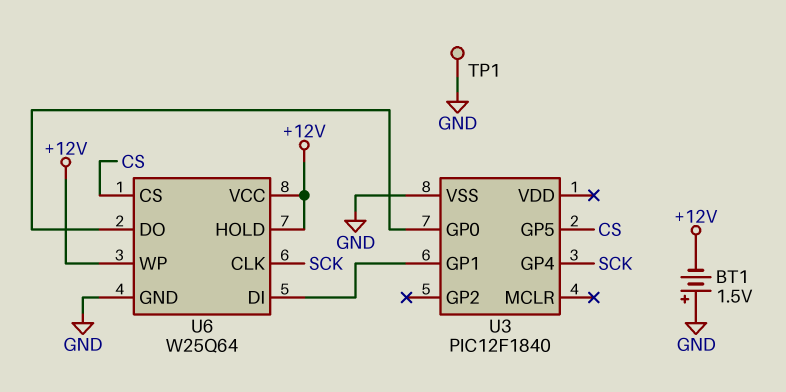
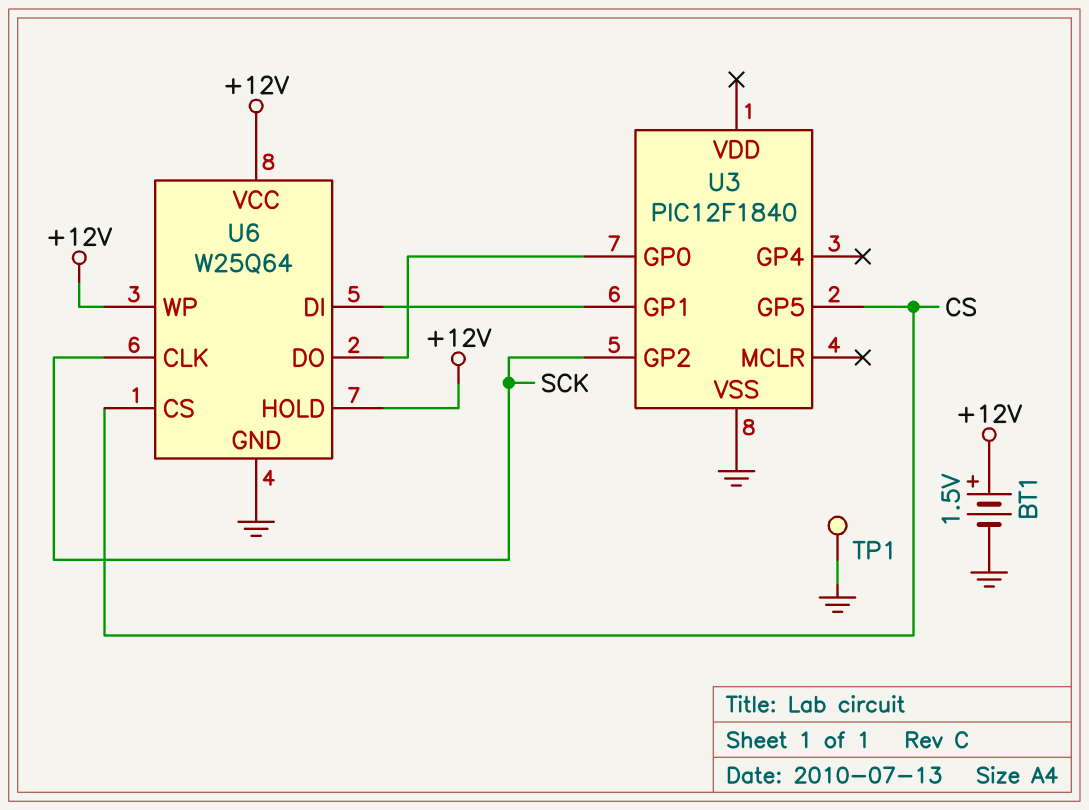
BT1: 1.5V (plus GND, minus +12V) -> 1.5V (plus +12V, minus GND)
U3 pin GP2: none -> SCK
U3 pin GP4: SCK -> none

